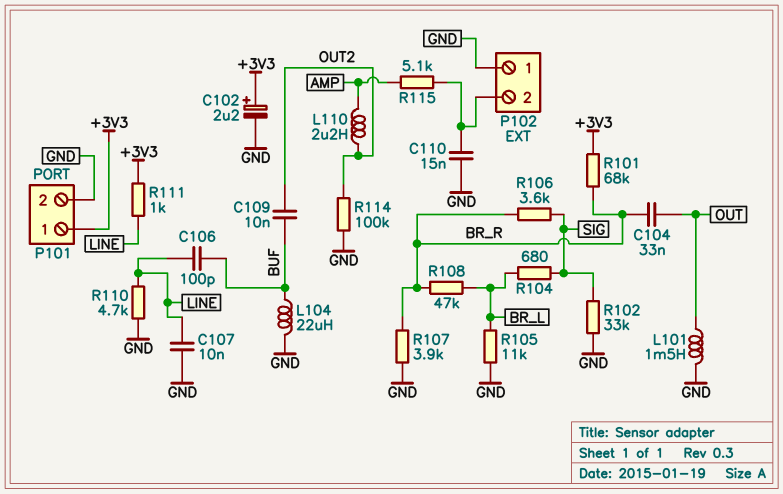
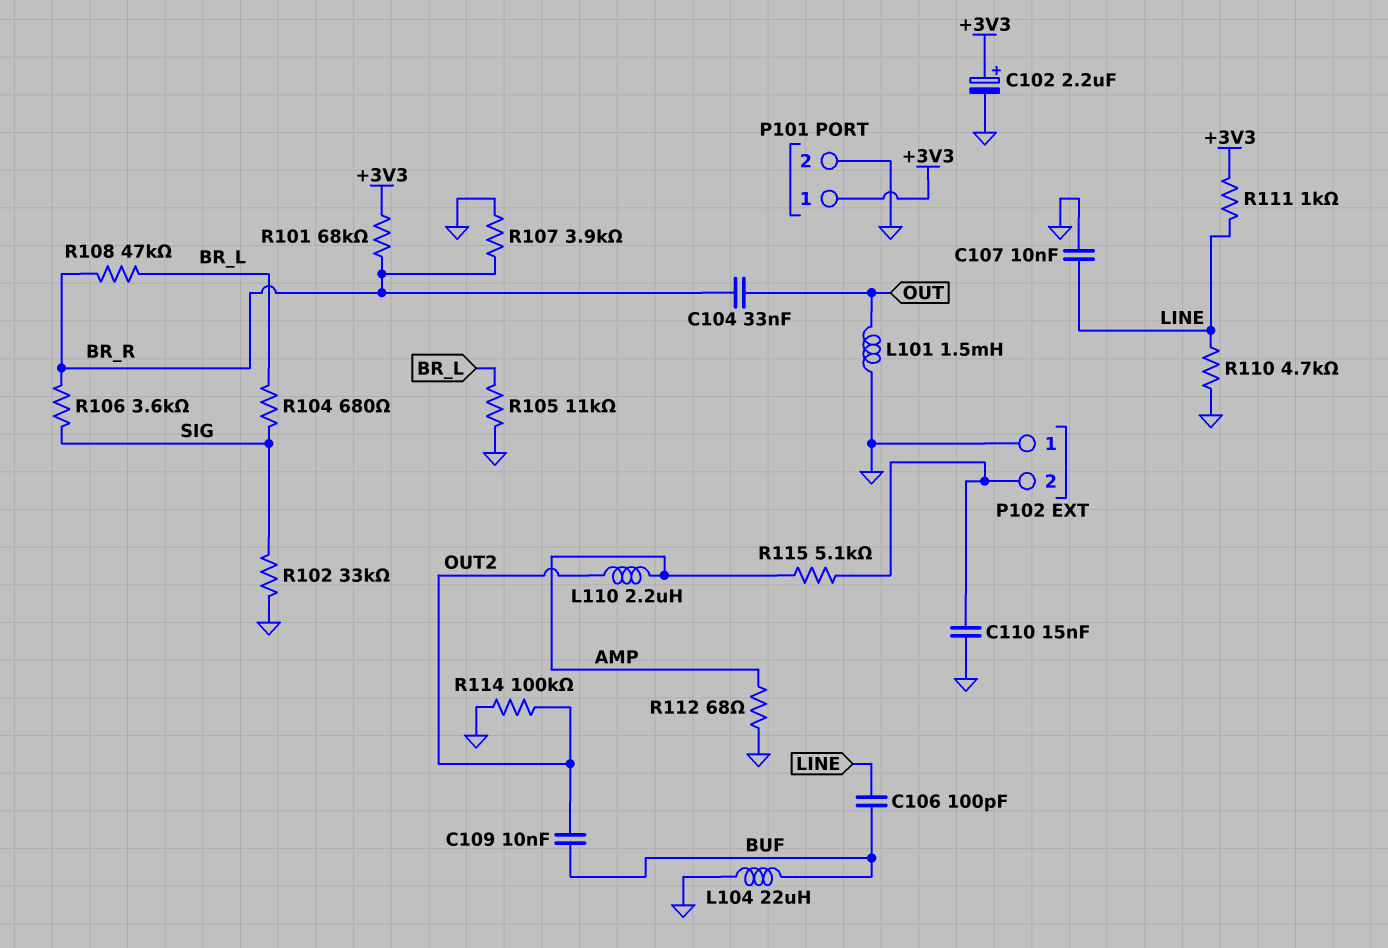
R112: none -> 68 (AMP, GND)

